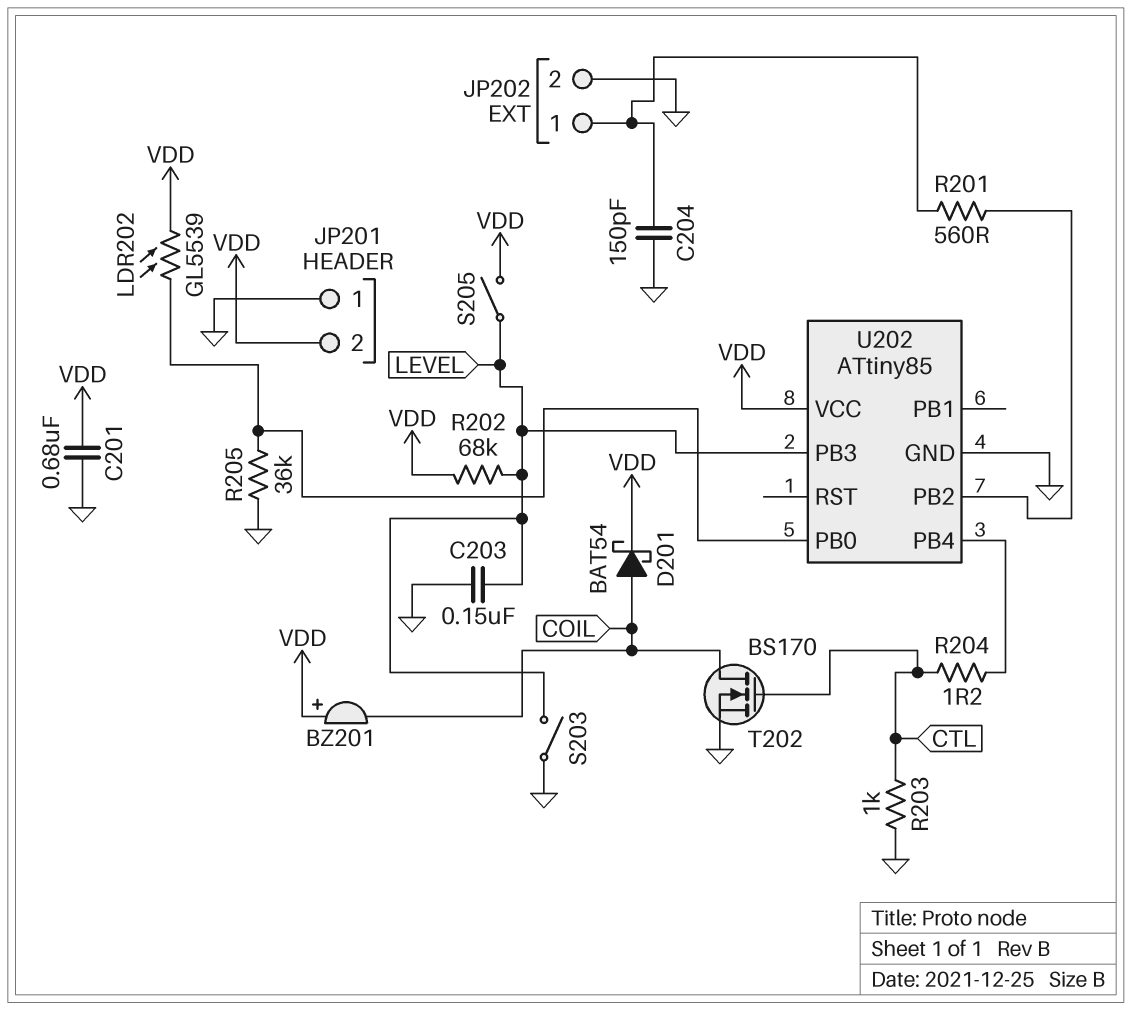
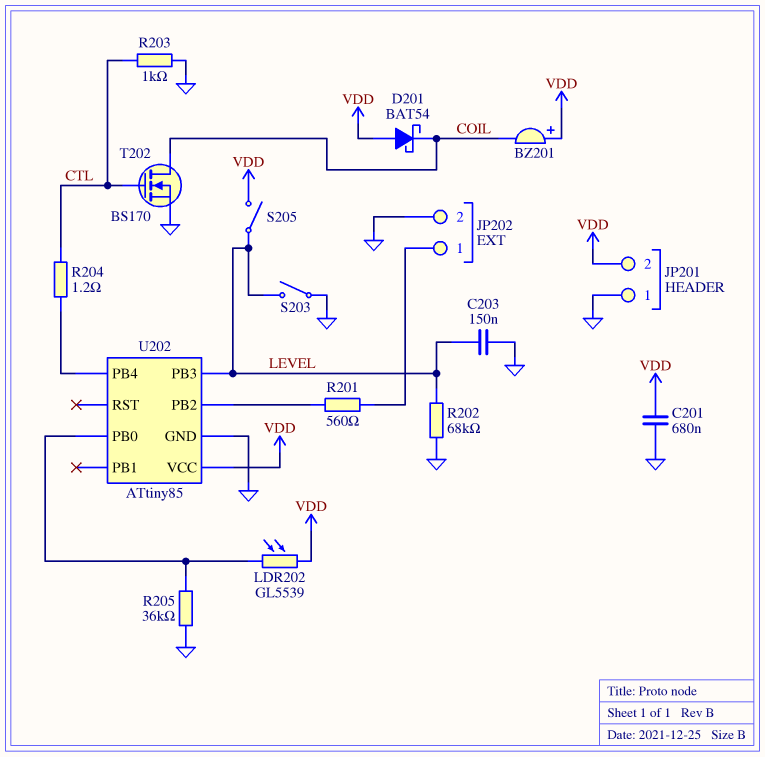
C204: 150pF (GND, JP202/1) -> none
D201: schottky BAT54 (A COIL, K VDD) -> schottky BAT54 (A VDD, K COIL)
R202: 68k (LEVEL, VDD) -> 68k (GND, LEVEL)

